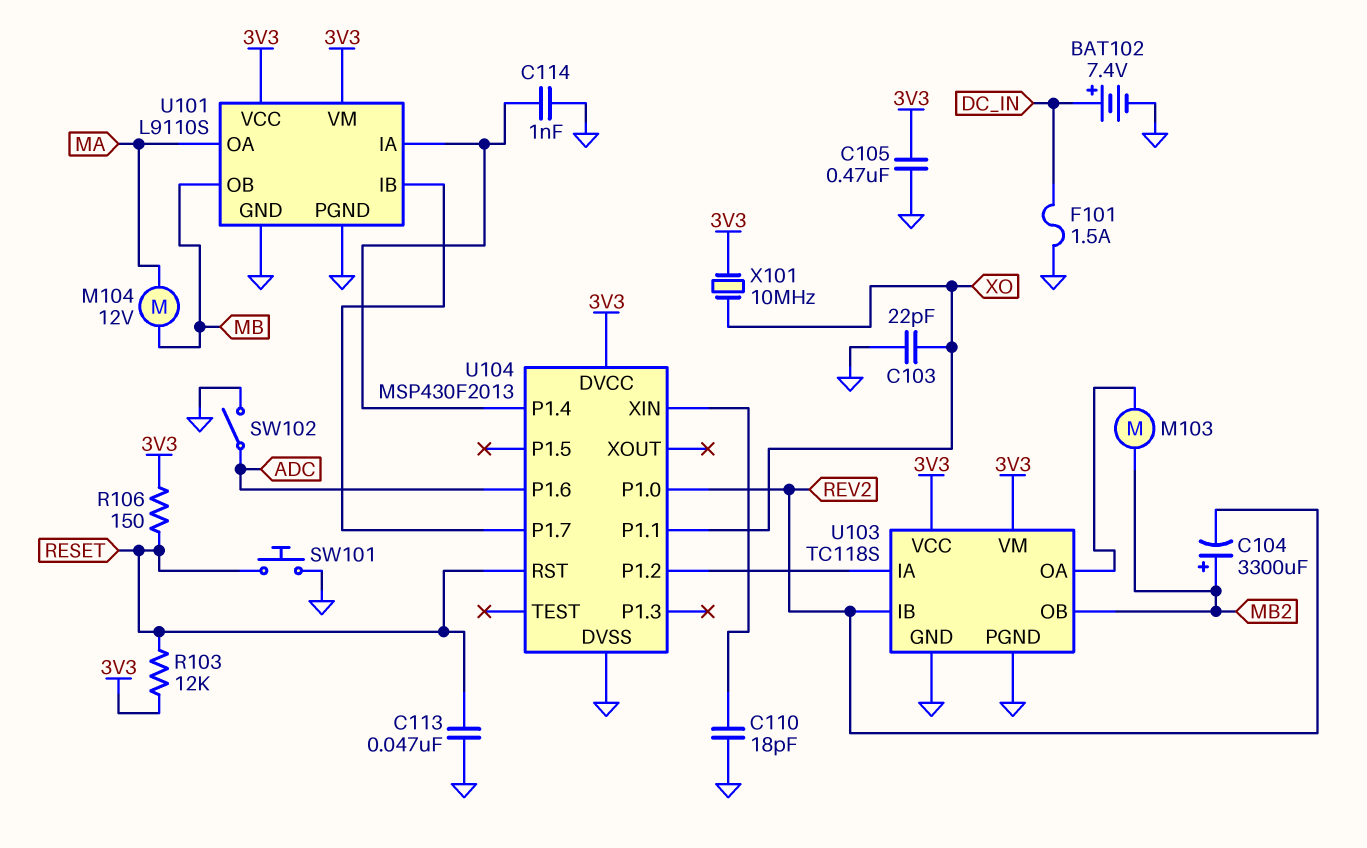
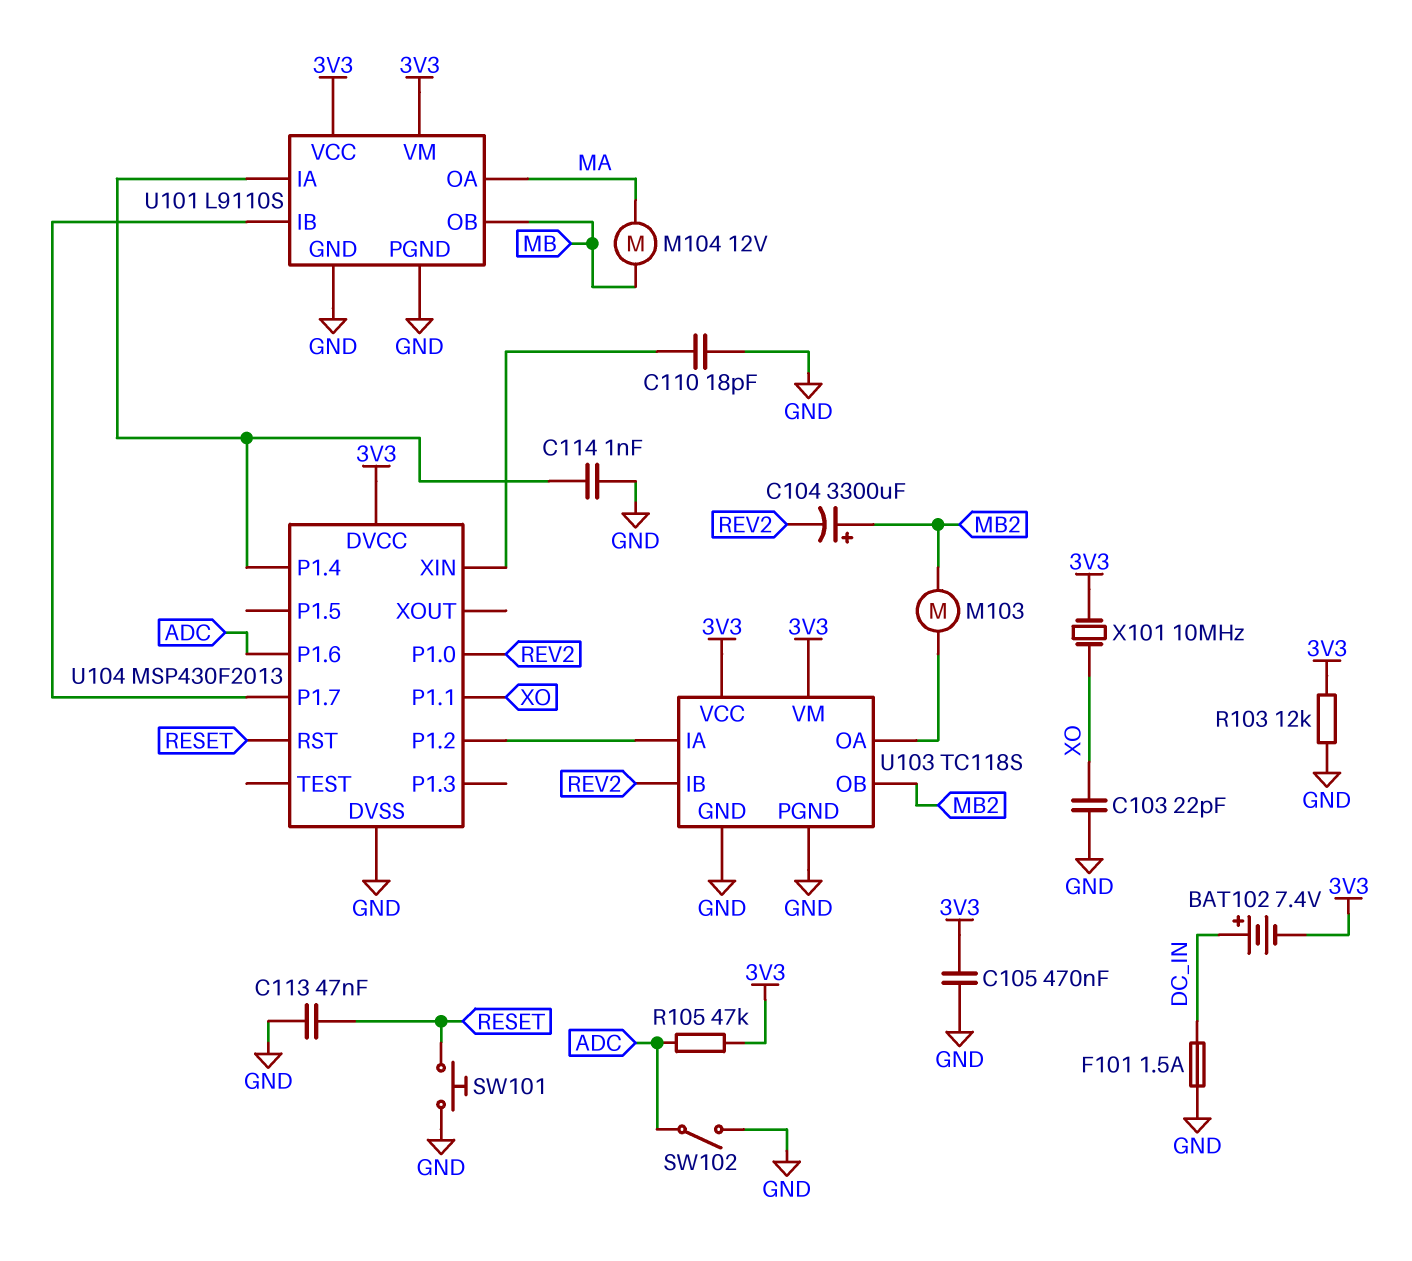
BAT102: 7.4V (plus DC_IN, minus GND) -> 7.4V (plus DC_IN, minus 3V3)
R103: 12k (3V3, RESET) -> 12k (3V3, GND)
R105: none -> 47k (3V3, ADC)
R106: 150 (3V3, RESET) -> none

